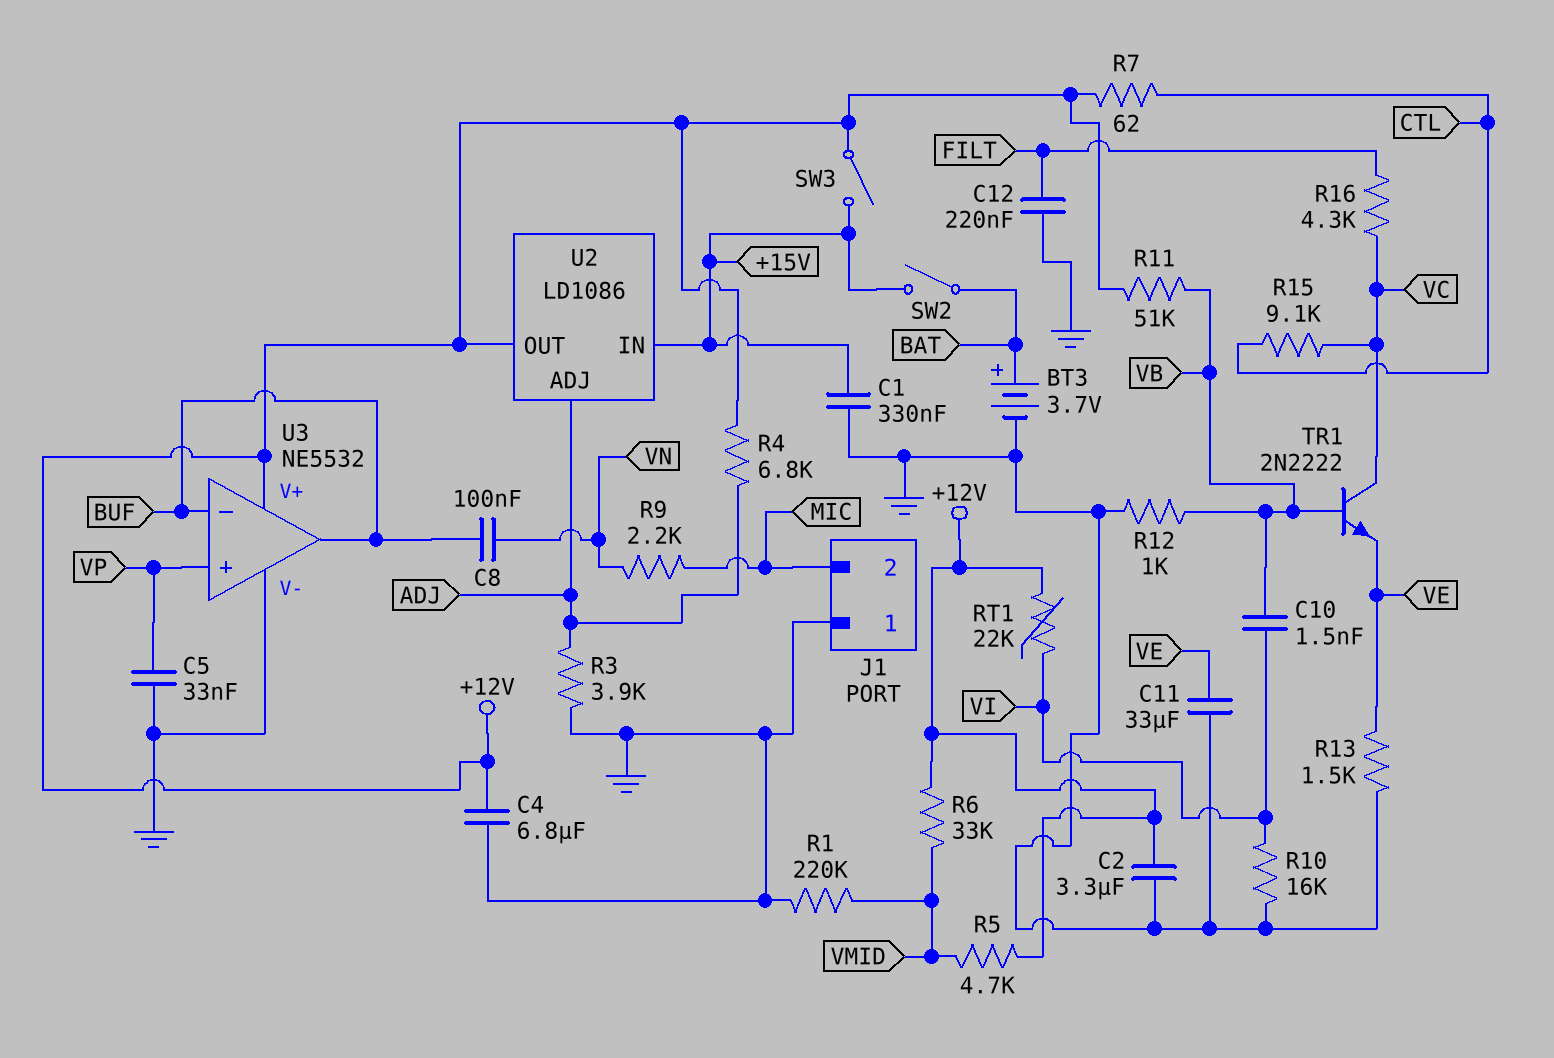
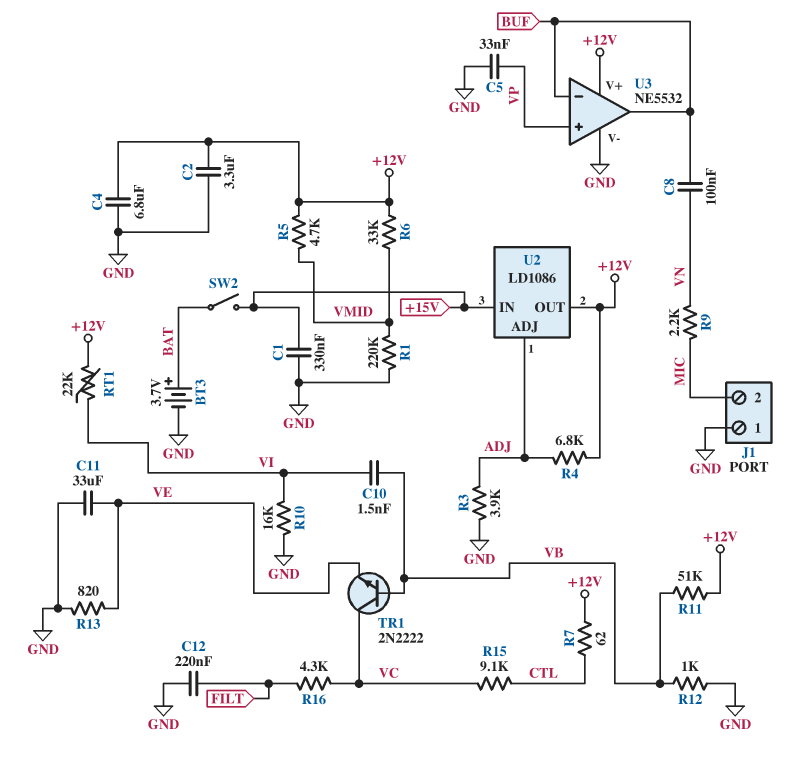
R13: 1.5k (GND, VE) -> 820 (GND, VE)
SW3: switch (+12V, +15V) -> none

